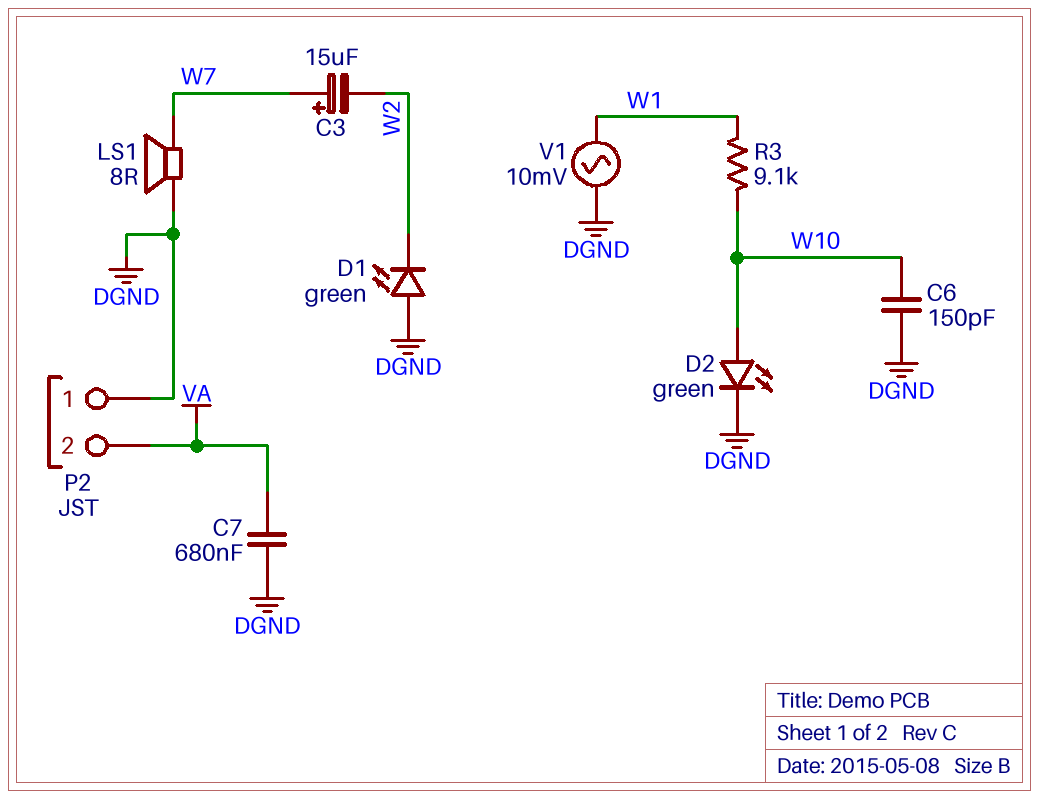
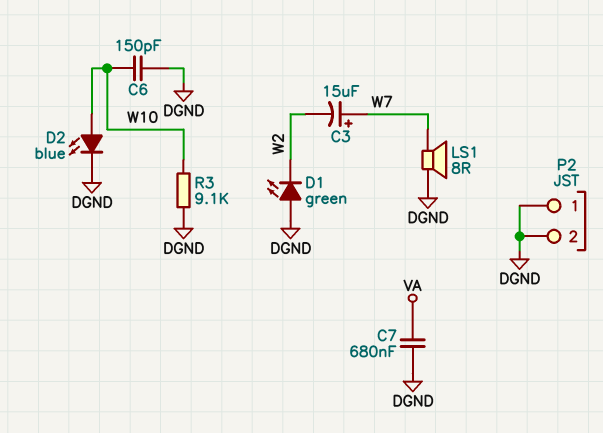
D2: LED green (A W10, K DGND) -> LED blue (A W10, K DGND)
P2 pin 2: VA -> DGND
R3: 9.1k (W1, W10) -> 9.1k (DGND, W10)
V1: AC 10mV (DGND, W1) -> none

